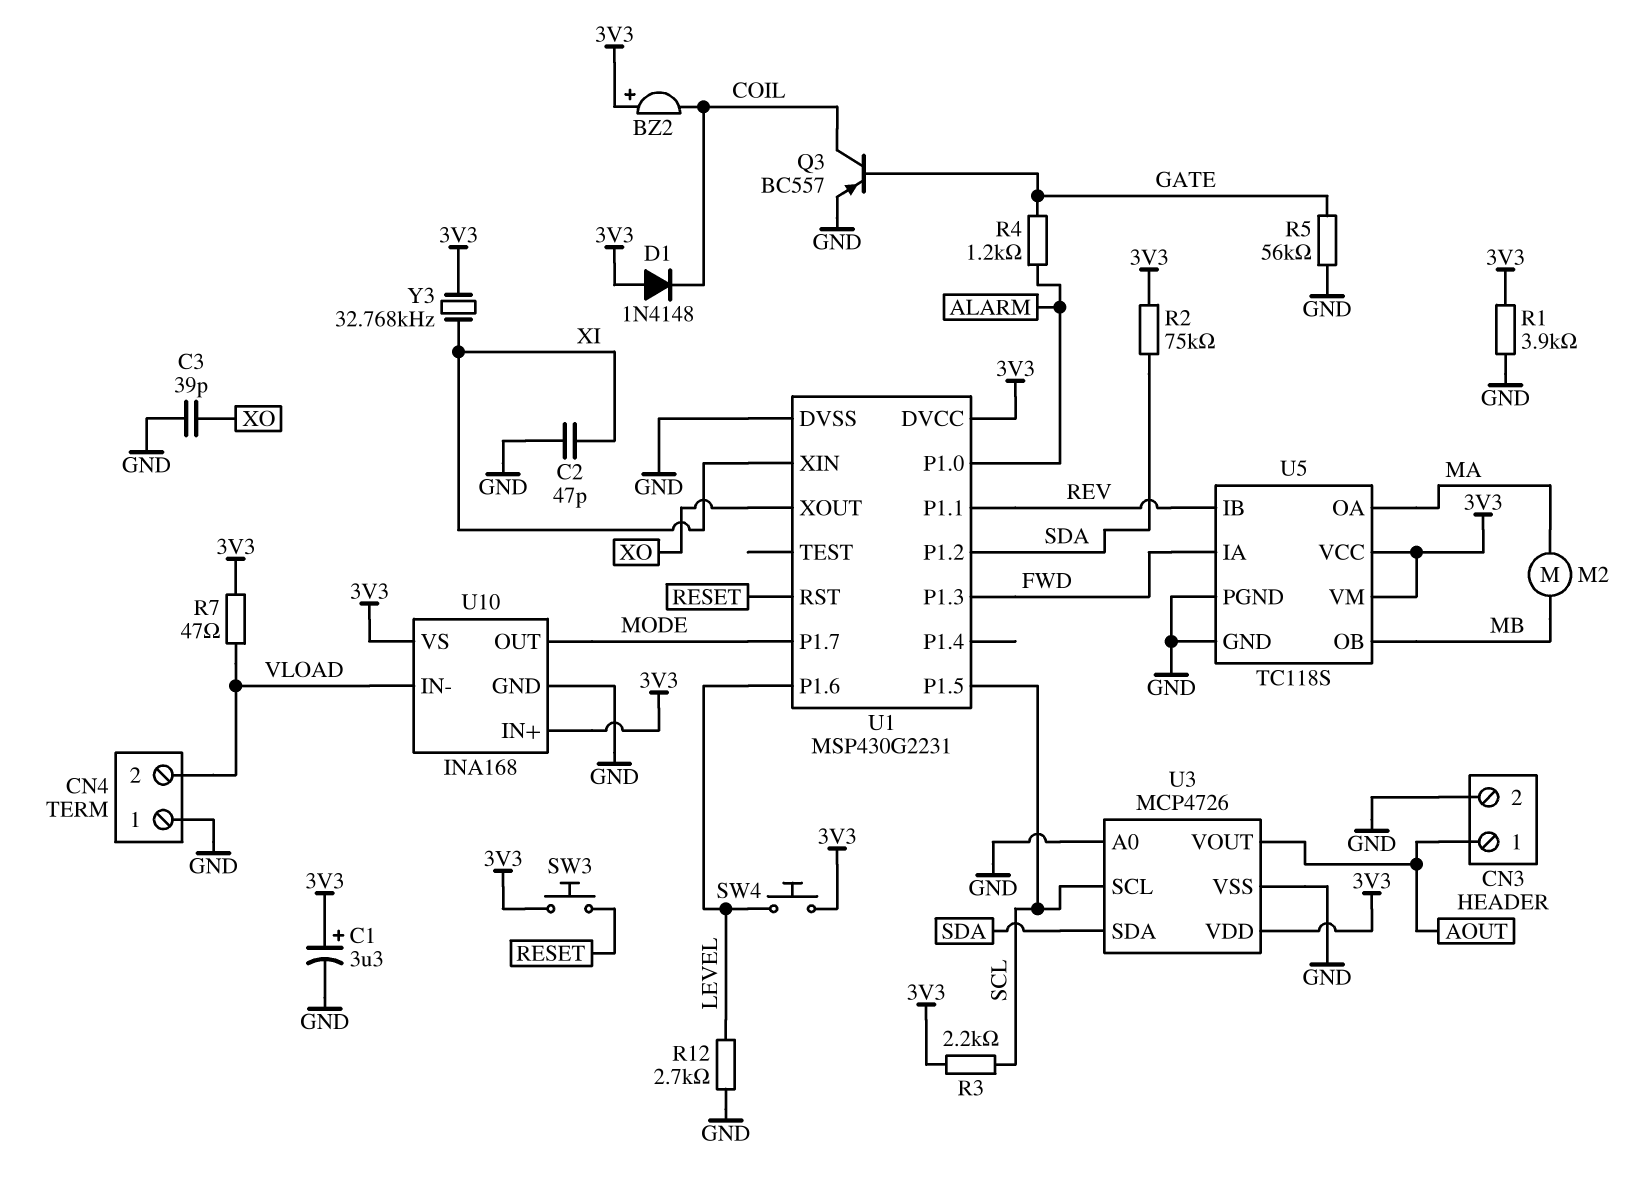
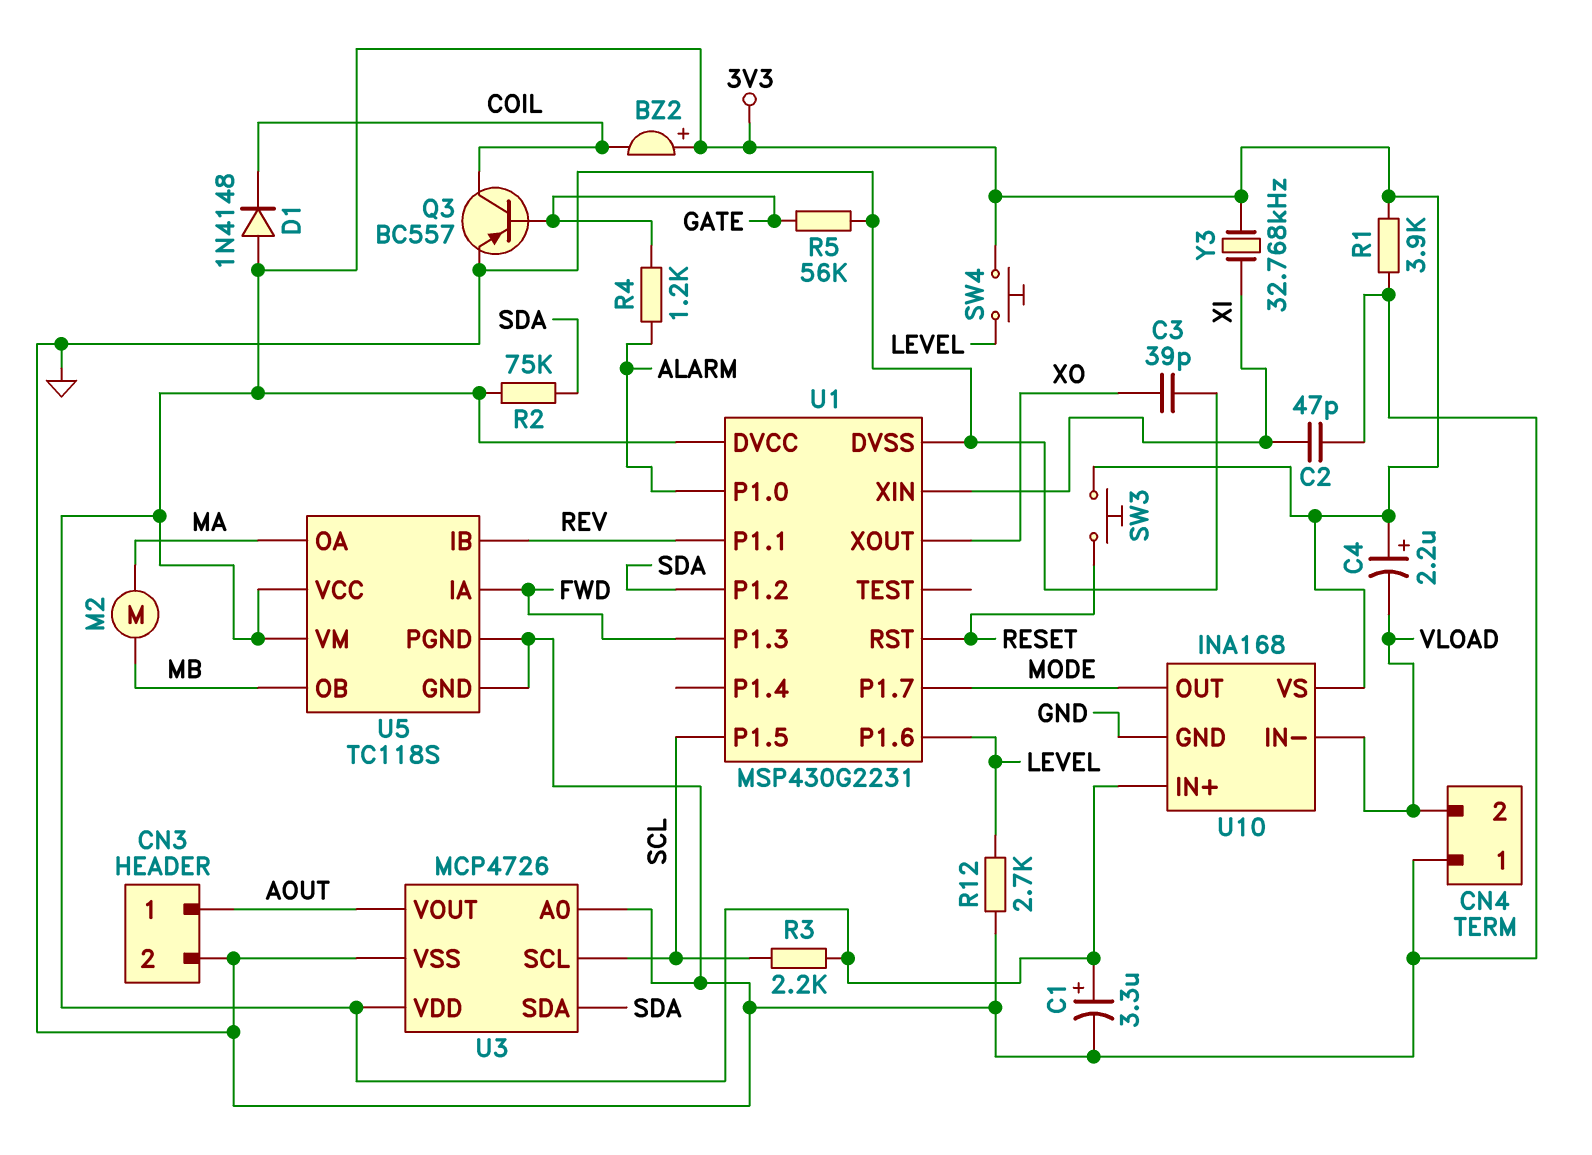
C4: none -> 2.2uF (plus 3V3, minus VLOAD)
R7: 47 (3V3, VLOAD) -> none

